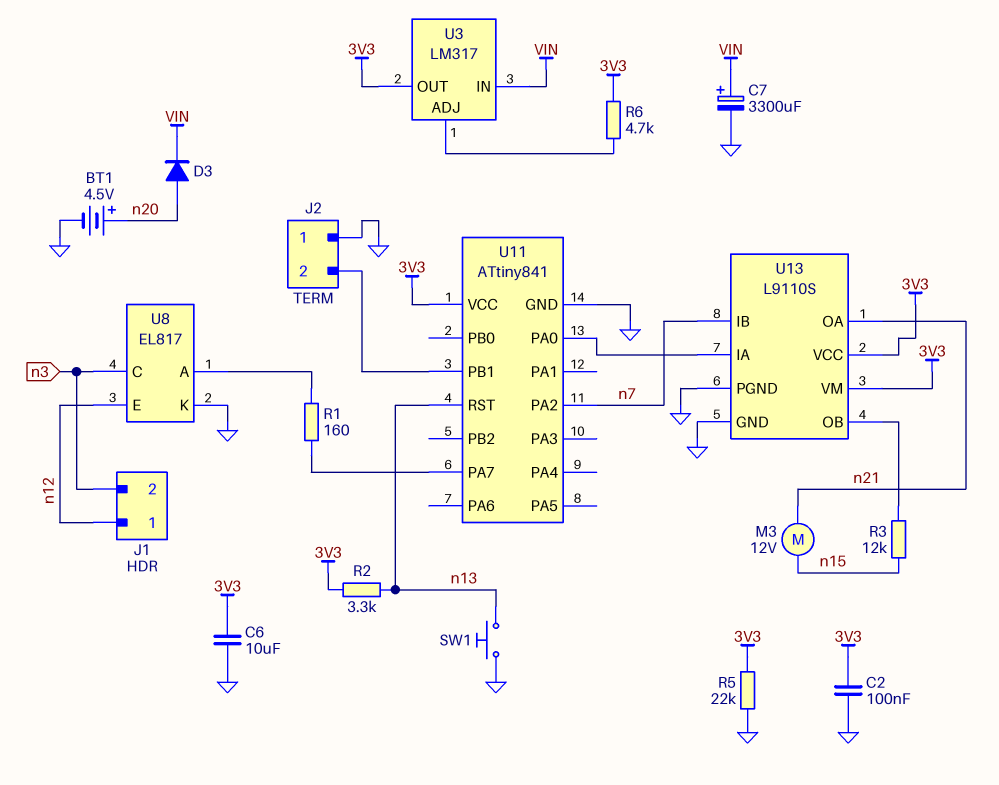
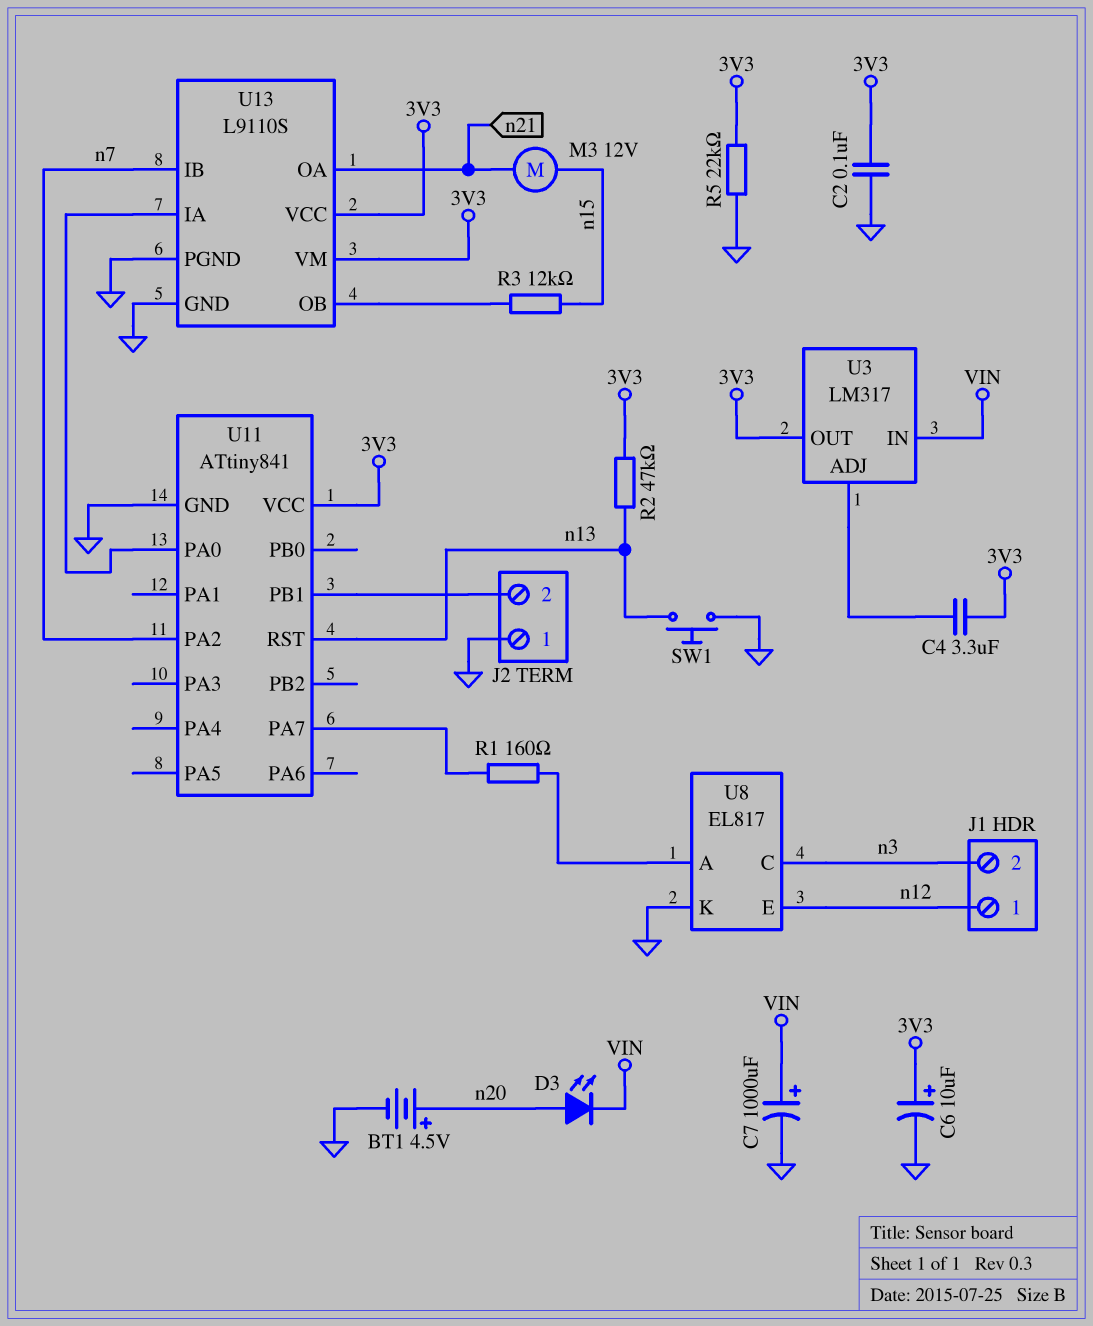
C4: none -> 3.3uF (3V3, U3/ADJ)
C6: 10uF (3V3, GND) -> 10uF (plus 3V3, minus GND)
C7: 3300uF (plus VIN, minus GND) -> 1000uF (plus VIN, minus GND)
D3: diode (A n20, K VIN) -> LED (A n20, K VIN)
R2: 3.3k (3V3, n13) -> 47k (3V3, n13)
R6: 4.7k (3V3, U3/ADJ) -> none

